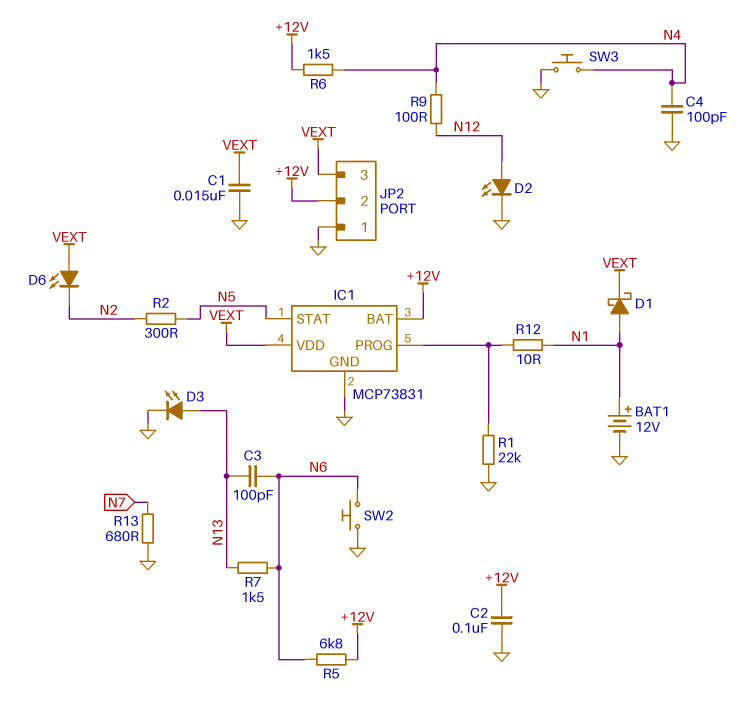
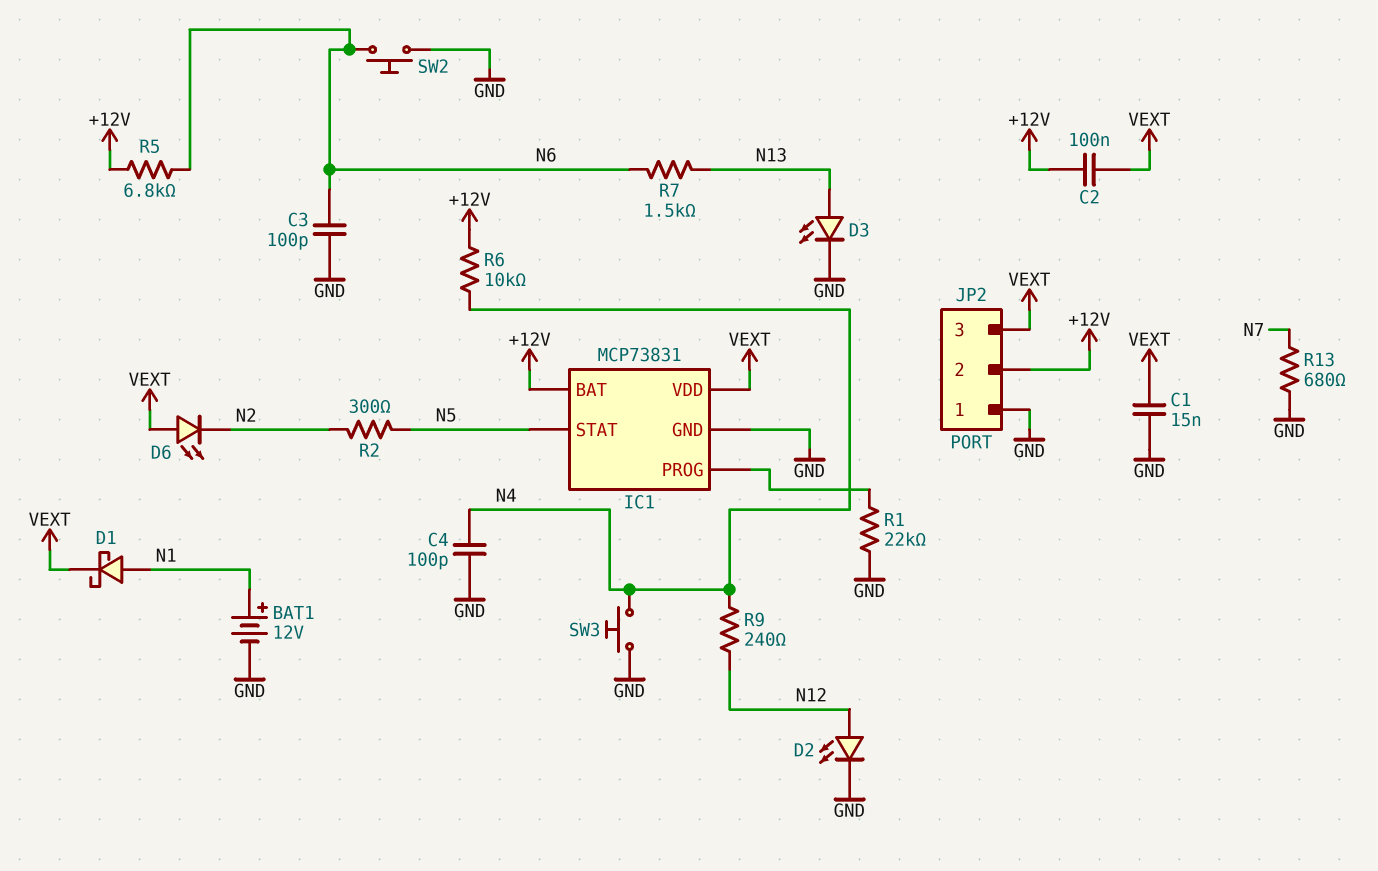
C2: 100nF (+12V, GND) -> 100nF (+12V, VEXT)
C3: 100pF (N6, N13) -> 100pF (GND, N6)
R6: 1.5k (+12V, N4) -> 10k (+12V, N4)
R9: 100 (N4, N12) -> 240 (N4, N12)
R12: 10 (IC1/PROG, N1) -> none

